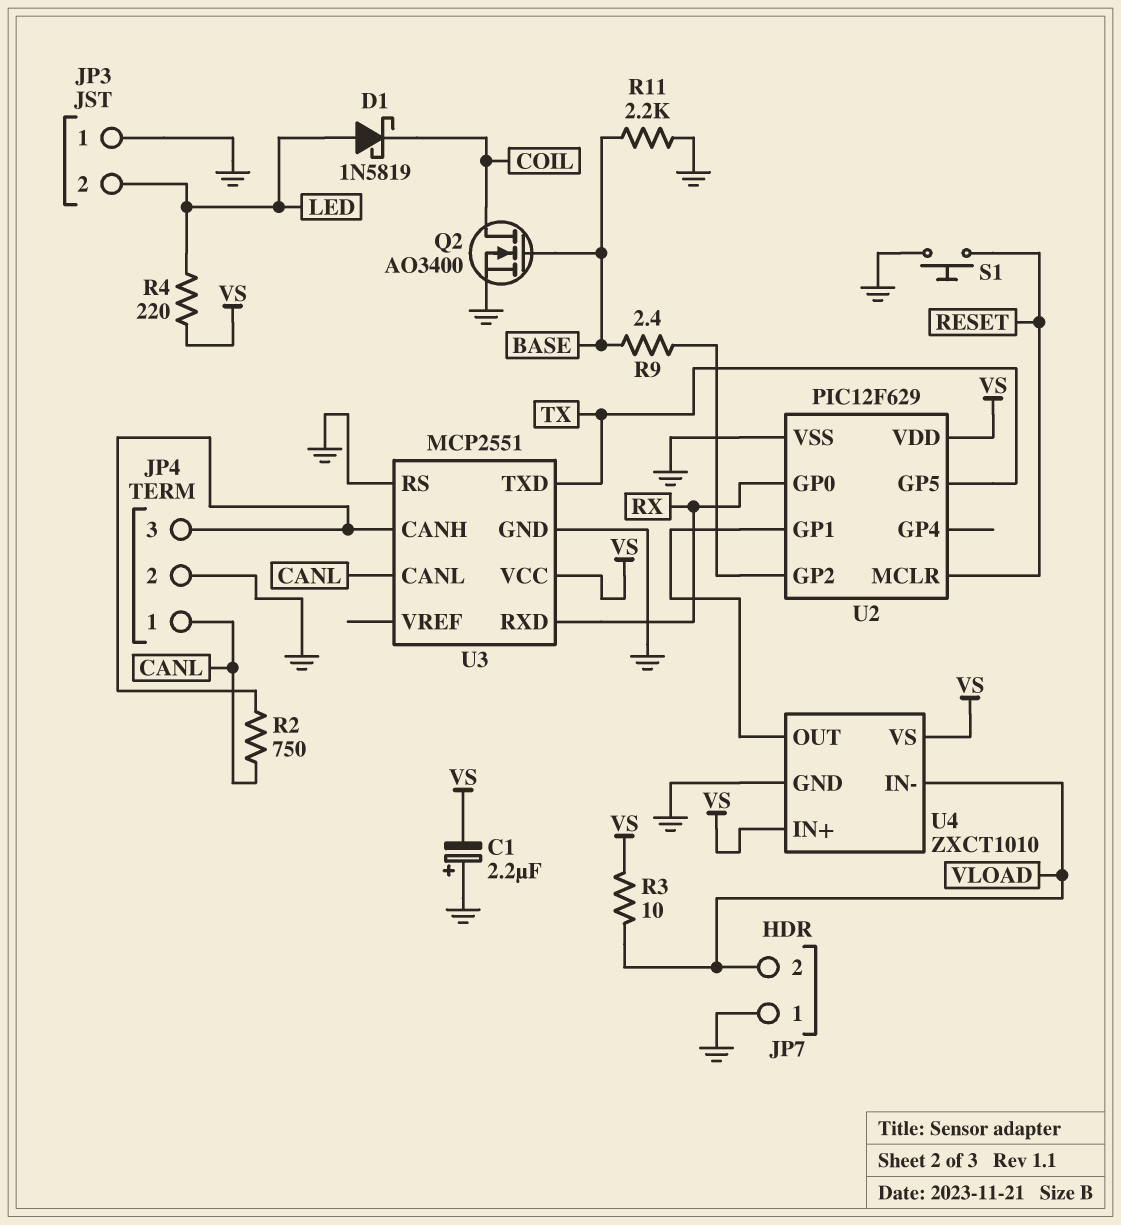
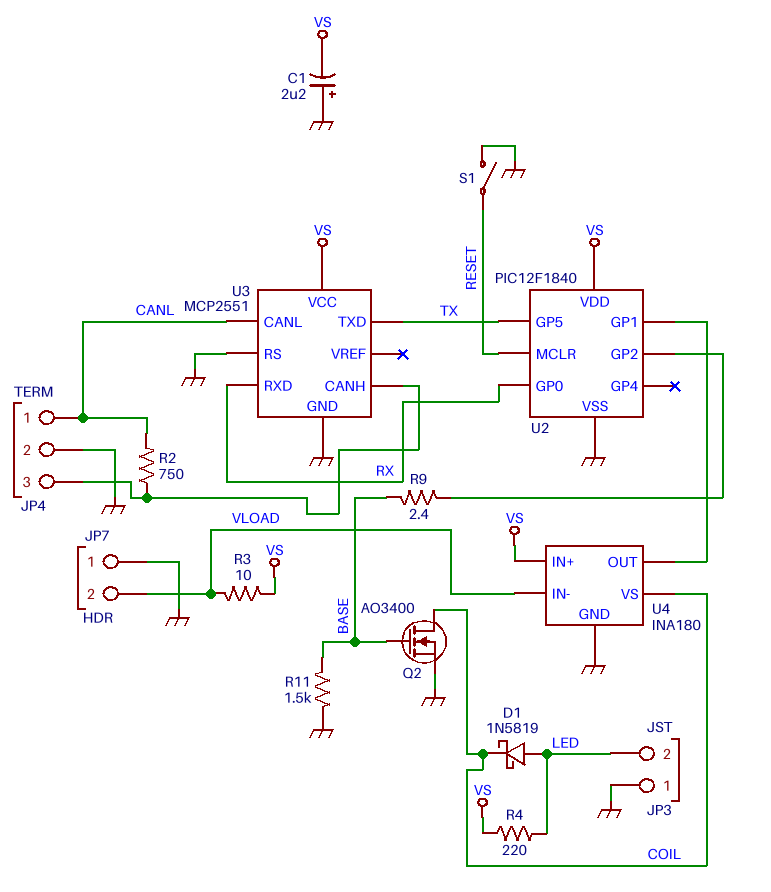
R11: 2.2k (BASE, GND) -> 1.5k (BASE, GND)
S1: button (GND, RESET) -> switch (GND, RESET)
U2: PIC12F629 -> PIC12F1840
U4: ZXCT1010 -> INA180
U4 pin VS: VS -> COIL

